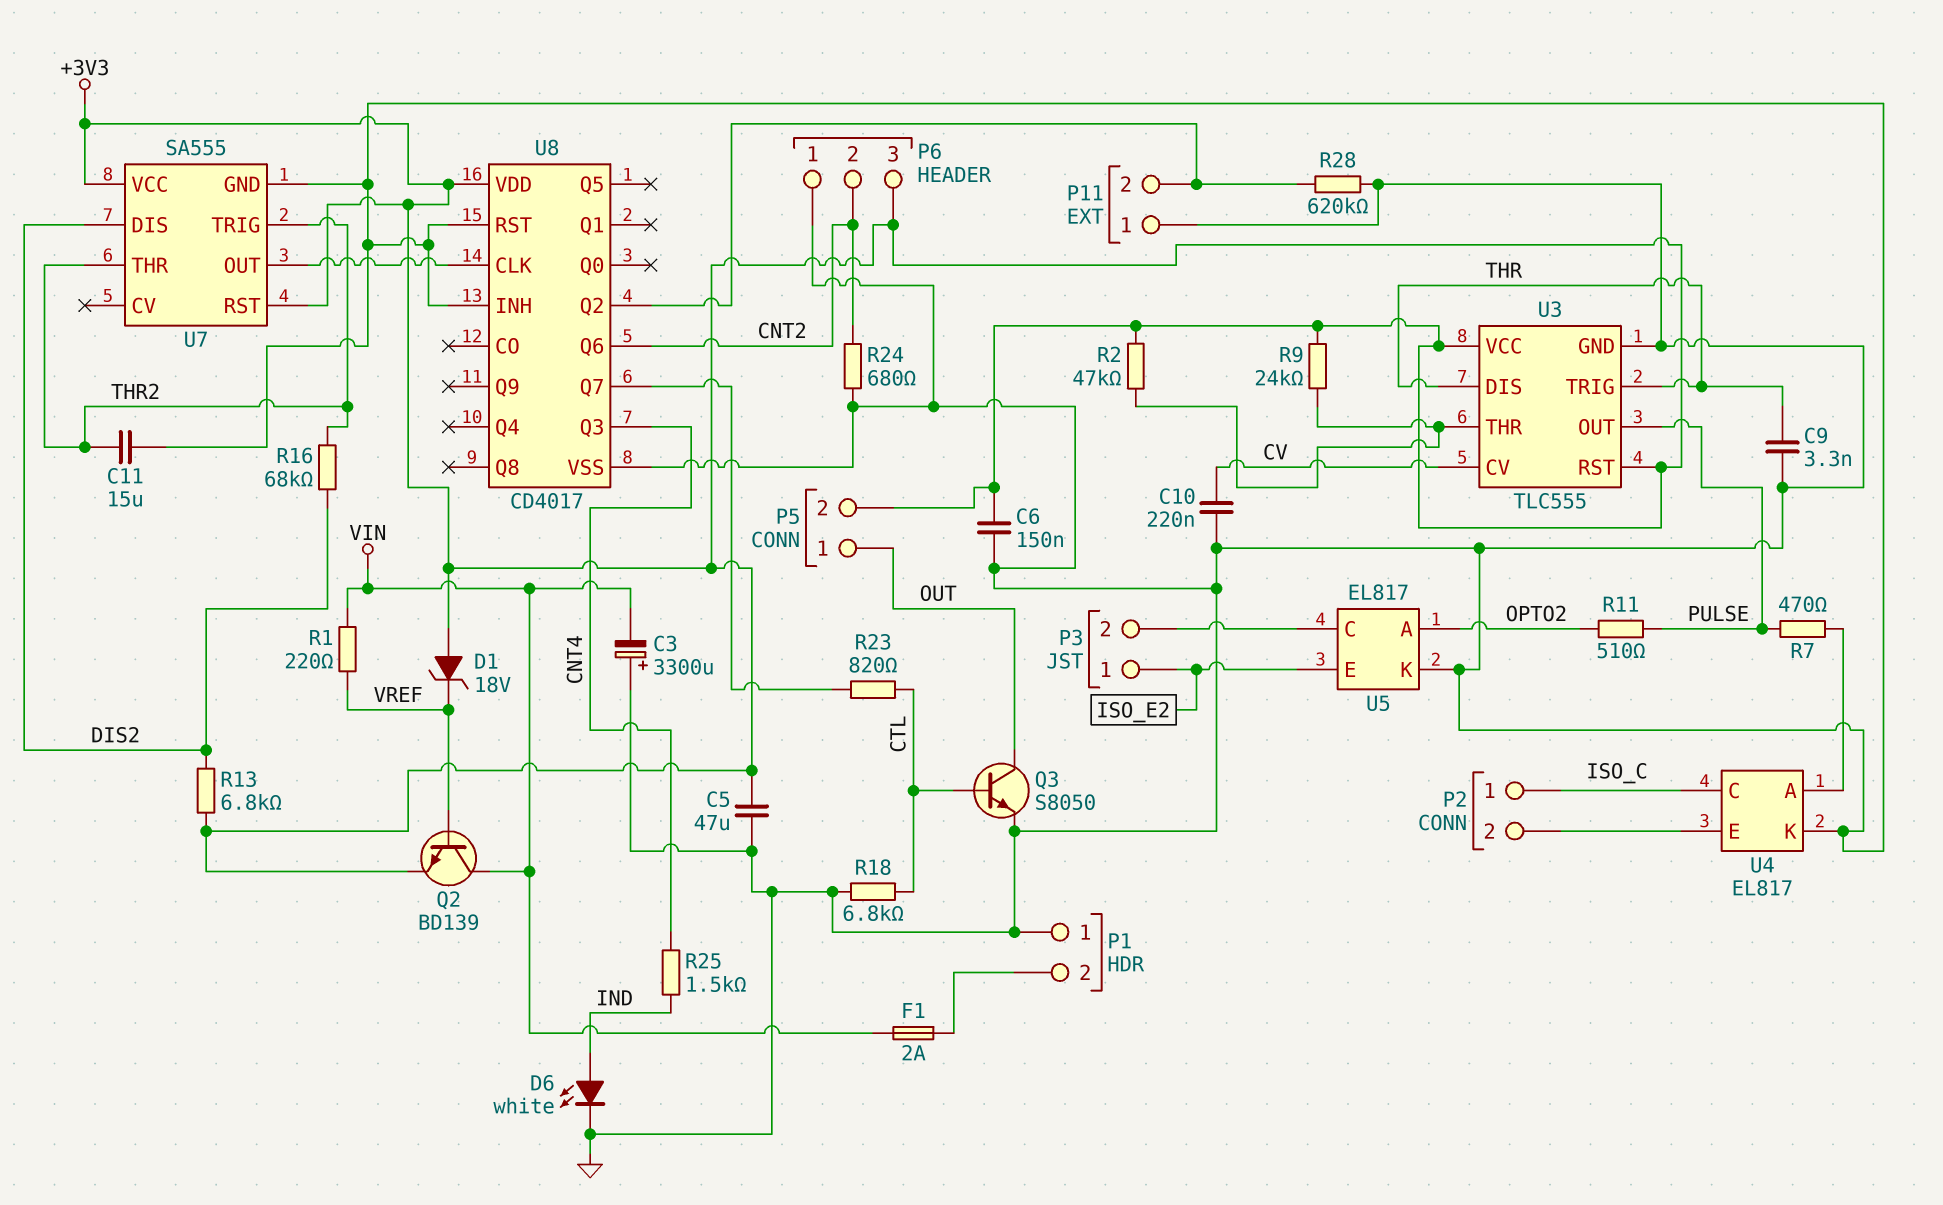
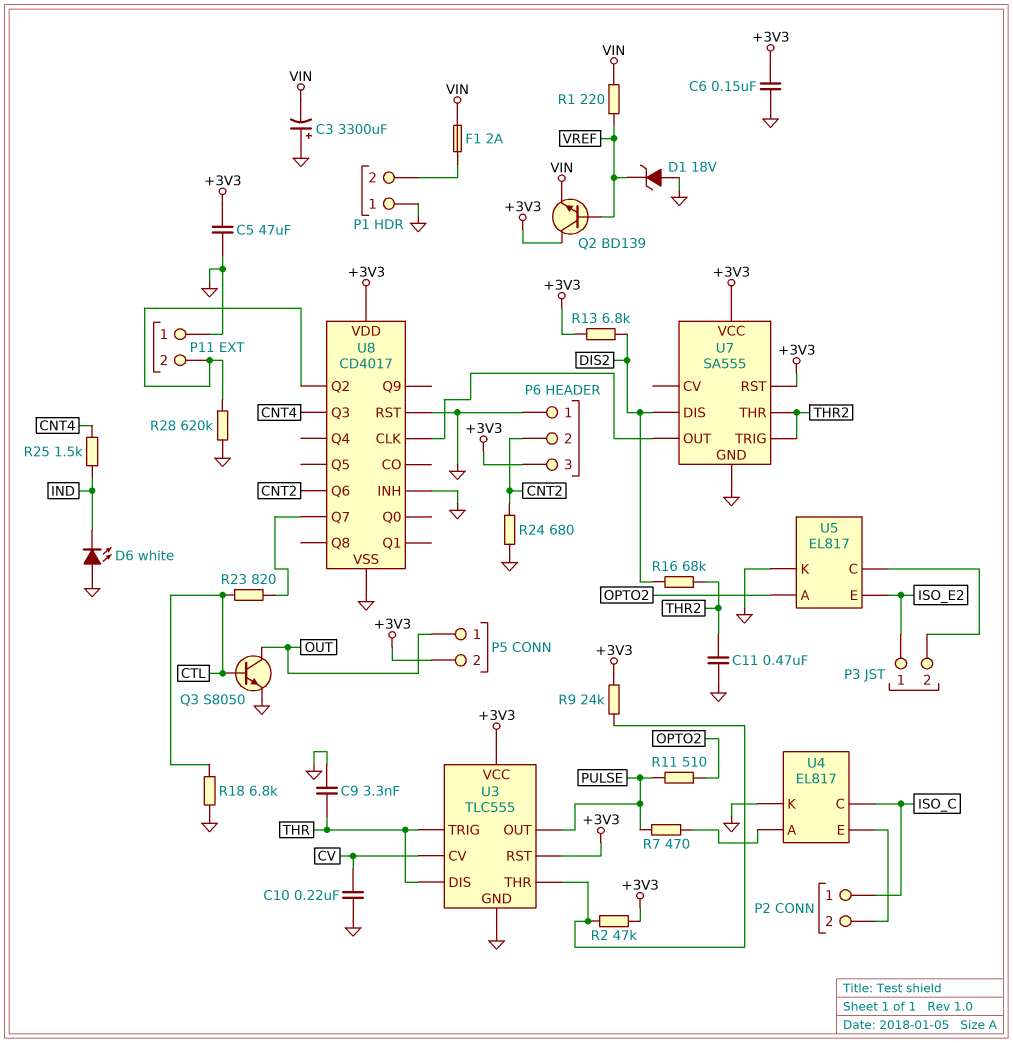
C11: 15uF (GND, THR2) -> 470nF (GND, THR2)
D1: zener 18V (A +3V3, K VREF) -> zener 18V (A GND, K VREF)
D6: LED white (A IND, K GND) -> LED white (A GND, K IND)
Q2: NPN BD139 (B VREF, C VIN, E +3V3) -> NPN BD139 (B VREF, C +3V3, E VIN)

